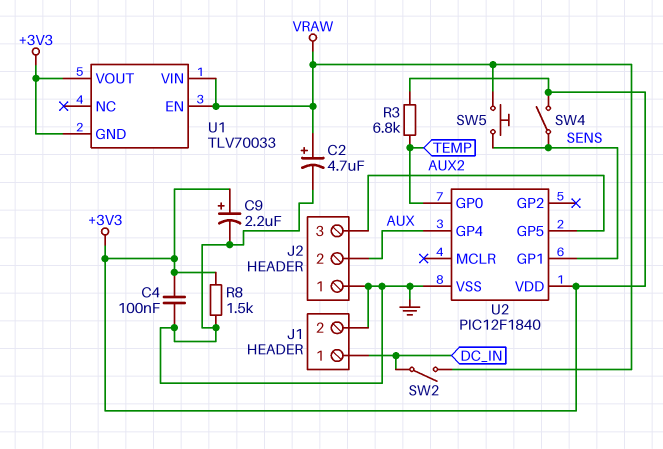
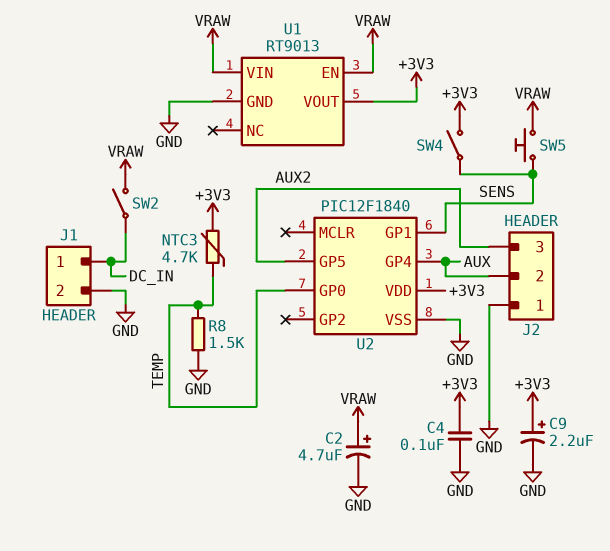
NTC3: none -> 4.7k (+3V3, TEMP)
R3: 6.8k (+3V3, TEMP) -> none
R8: 1.5k (+3V3, GND) -> 1.5k (GND, TEMP)
U1: TLV70033 -> RT9013
U1 pin GND: +3V3 -> GND

